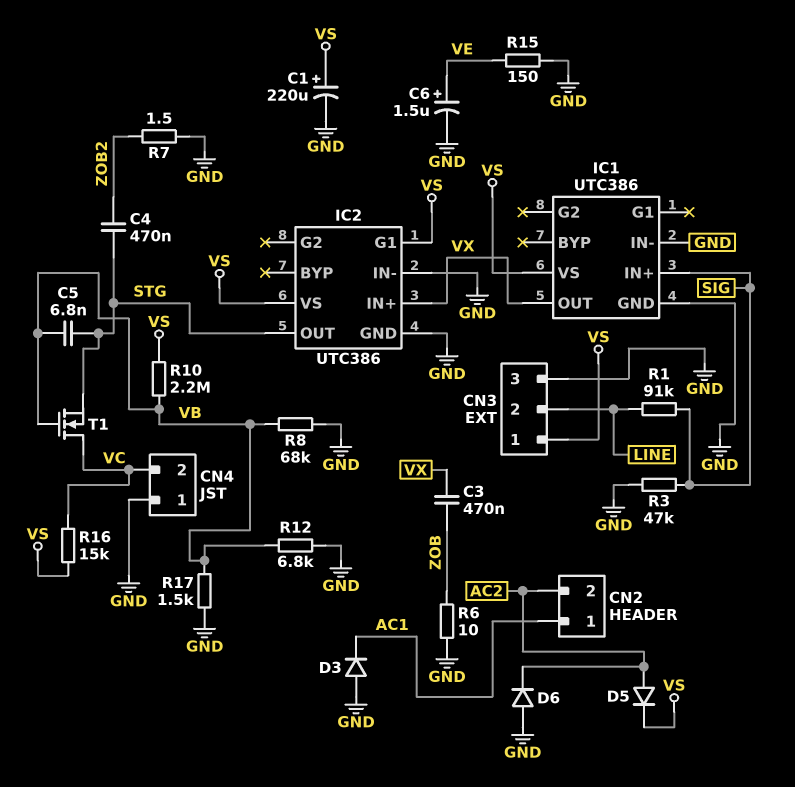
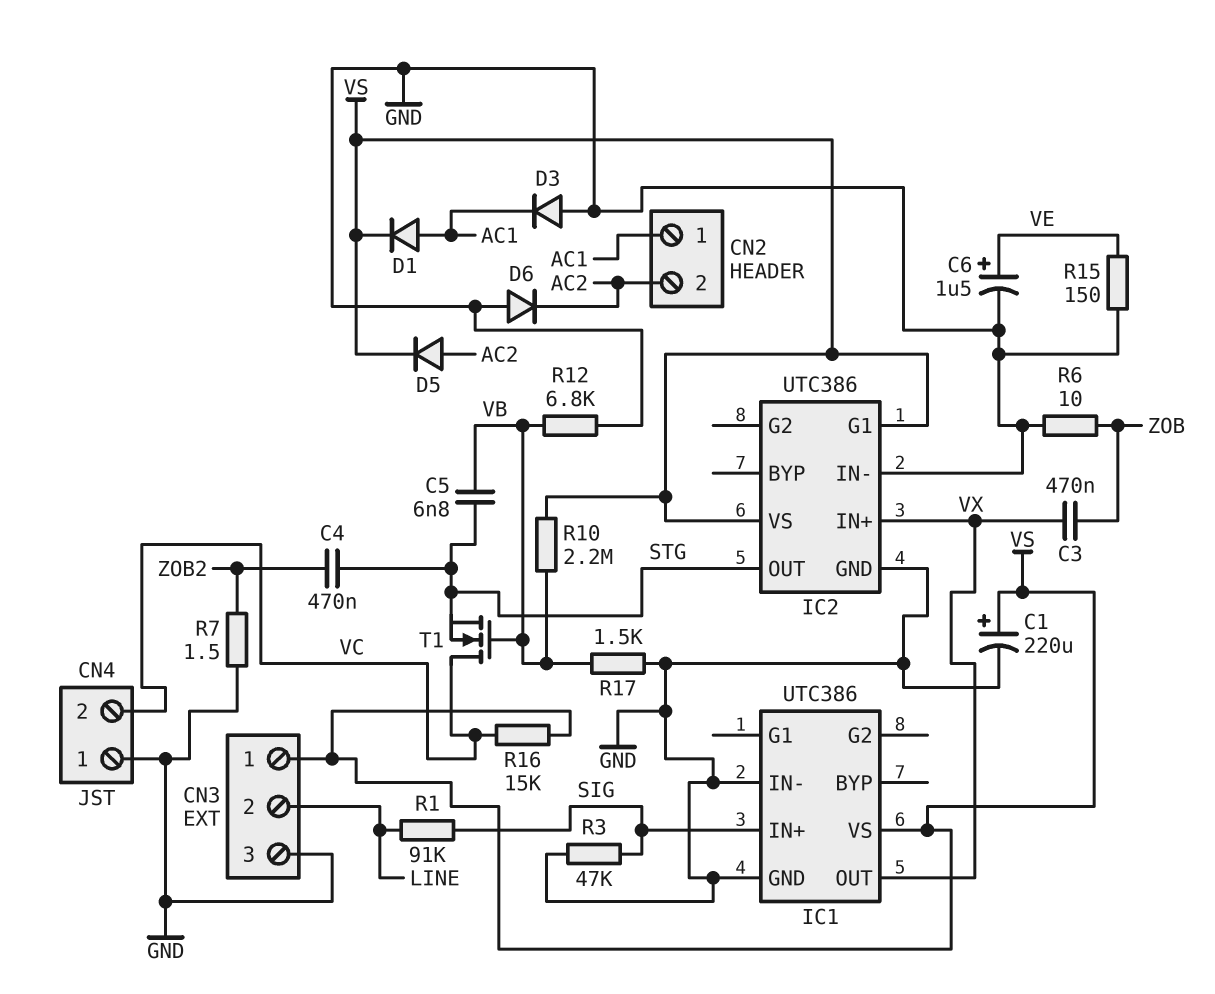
D1: none -> diode (A AC1, K VS)
R8: 68k (GND, VB) -> none

